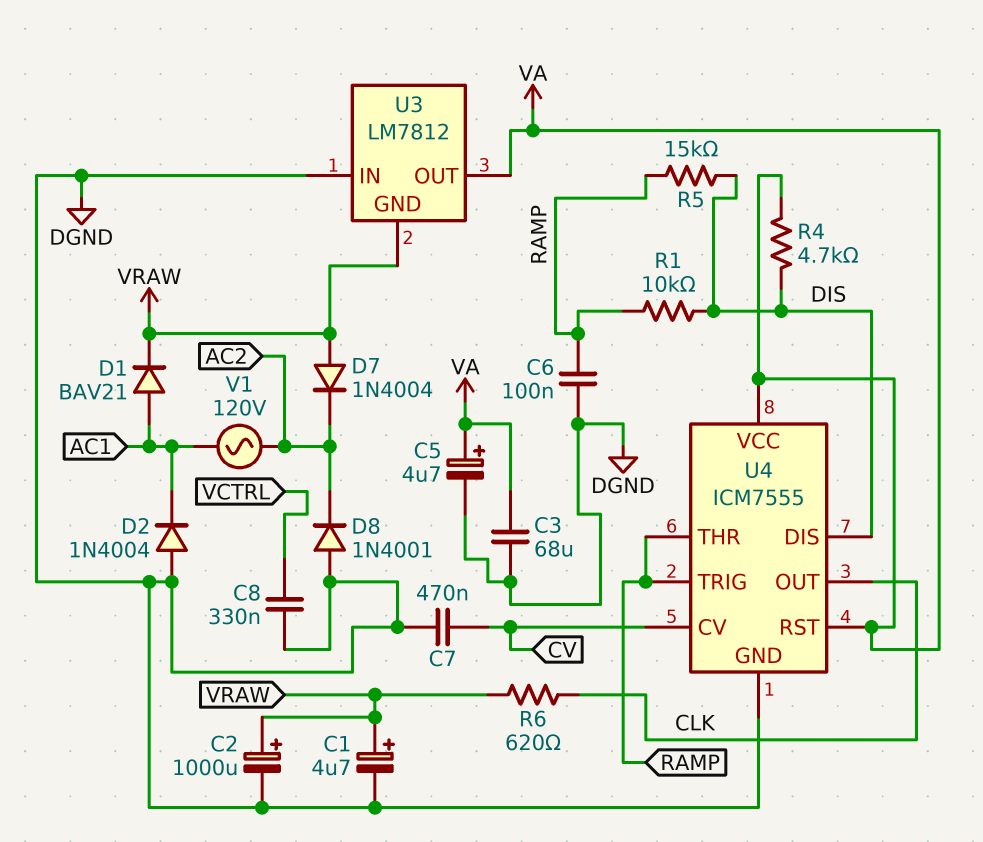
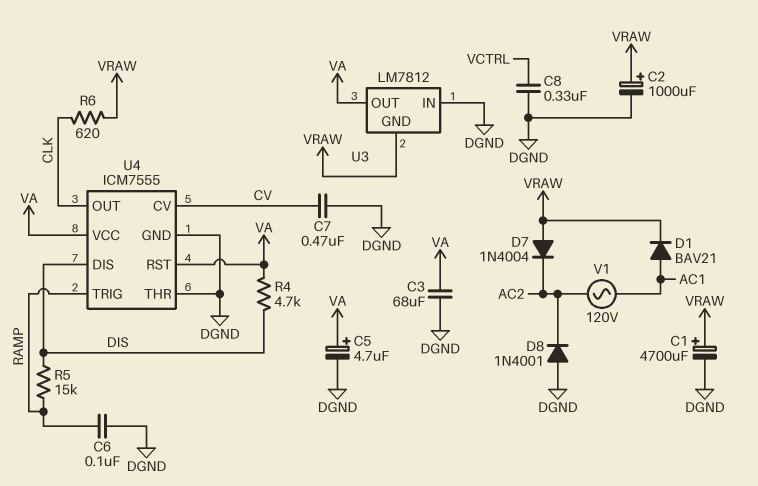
C1: 4.7uF (plus VRAW, minus DGND) -> 4700uF (plus VRAW, minus DGND)
D2: diode 1N4004 (A DGND, K AC1) -> none
R1: 10k (DIS, RAMP) -> none
U4 pin THR: RAMP -> DGND

